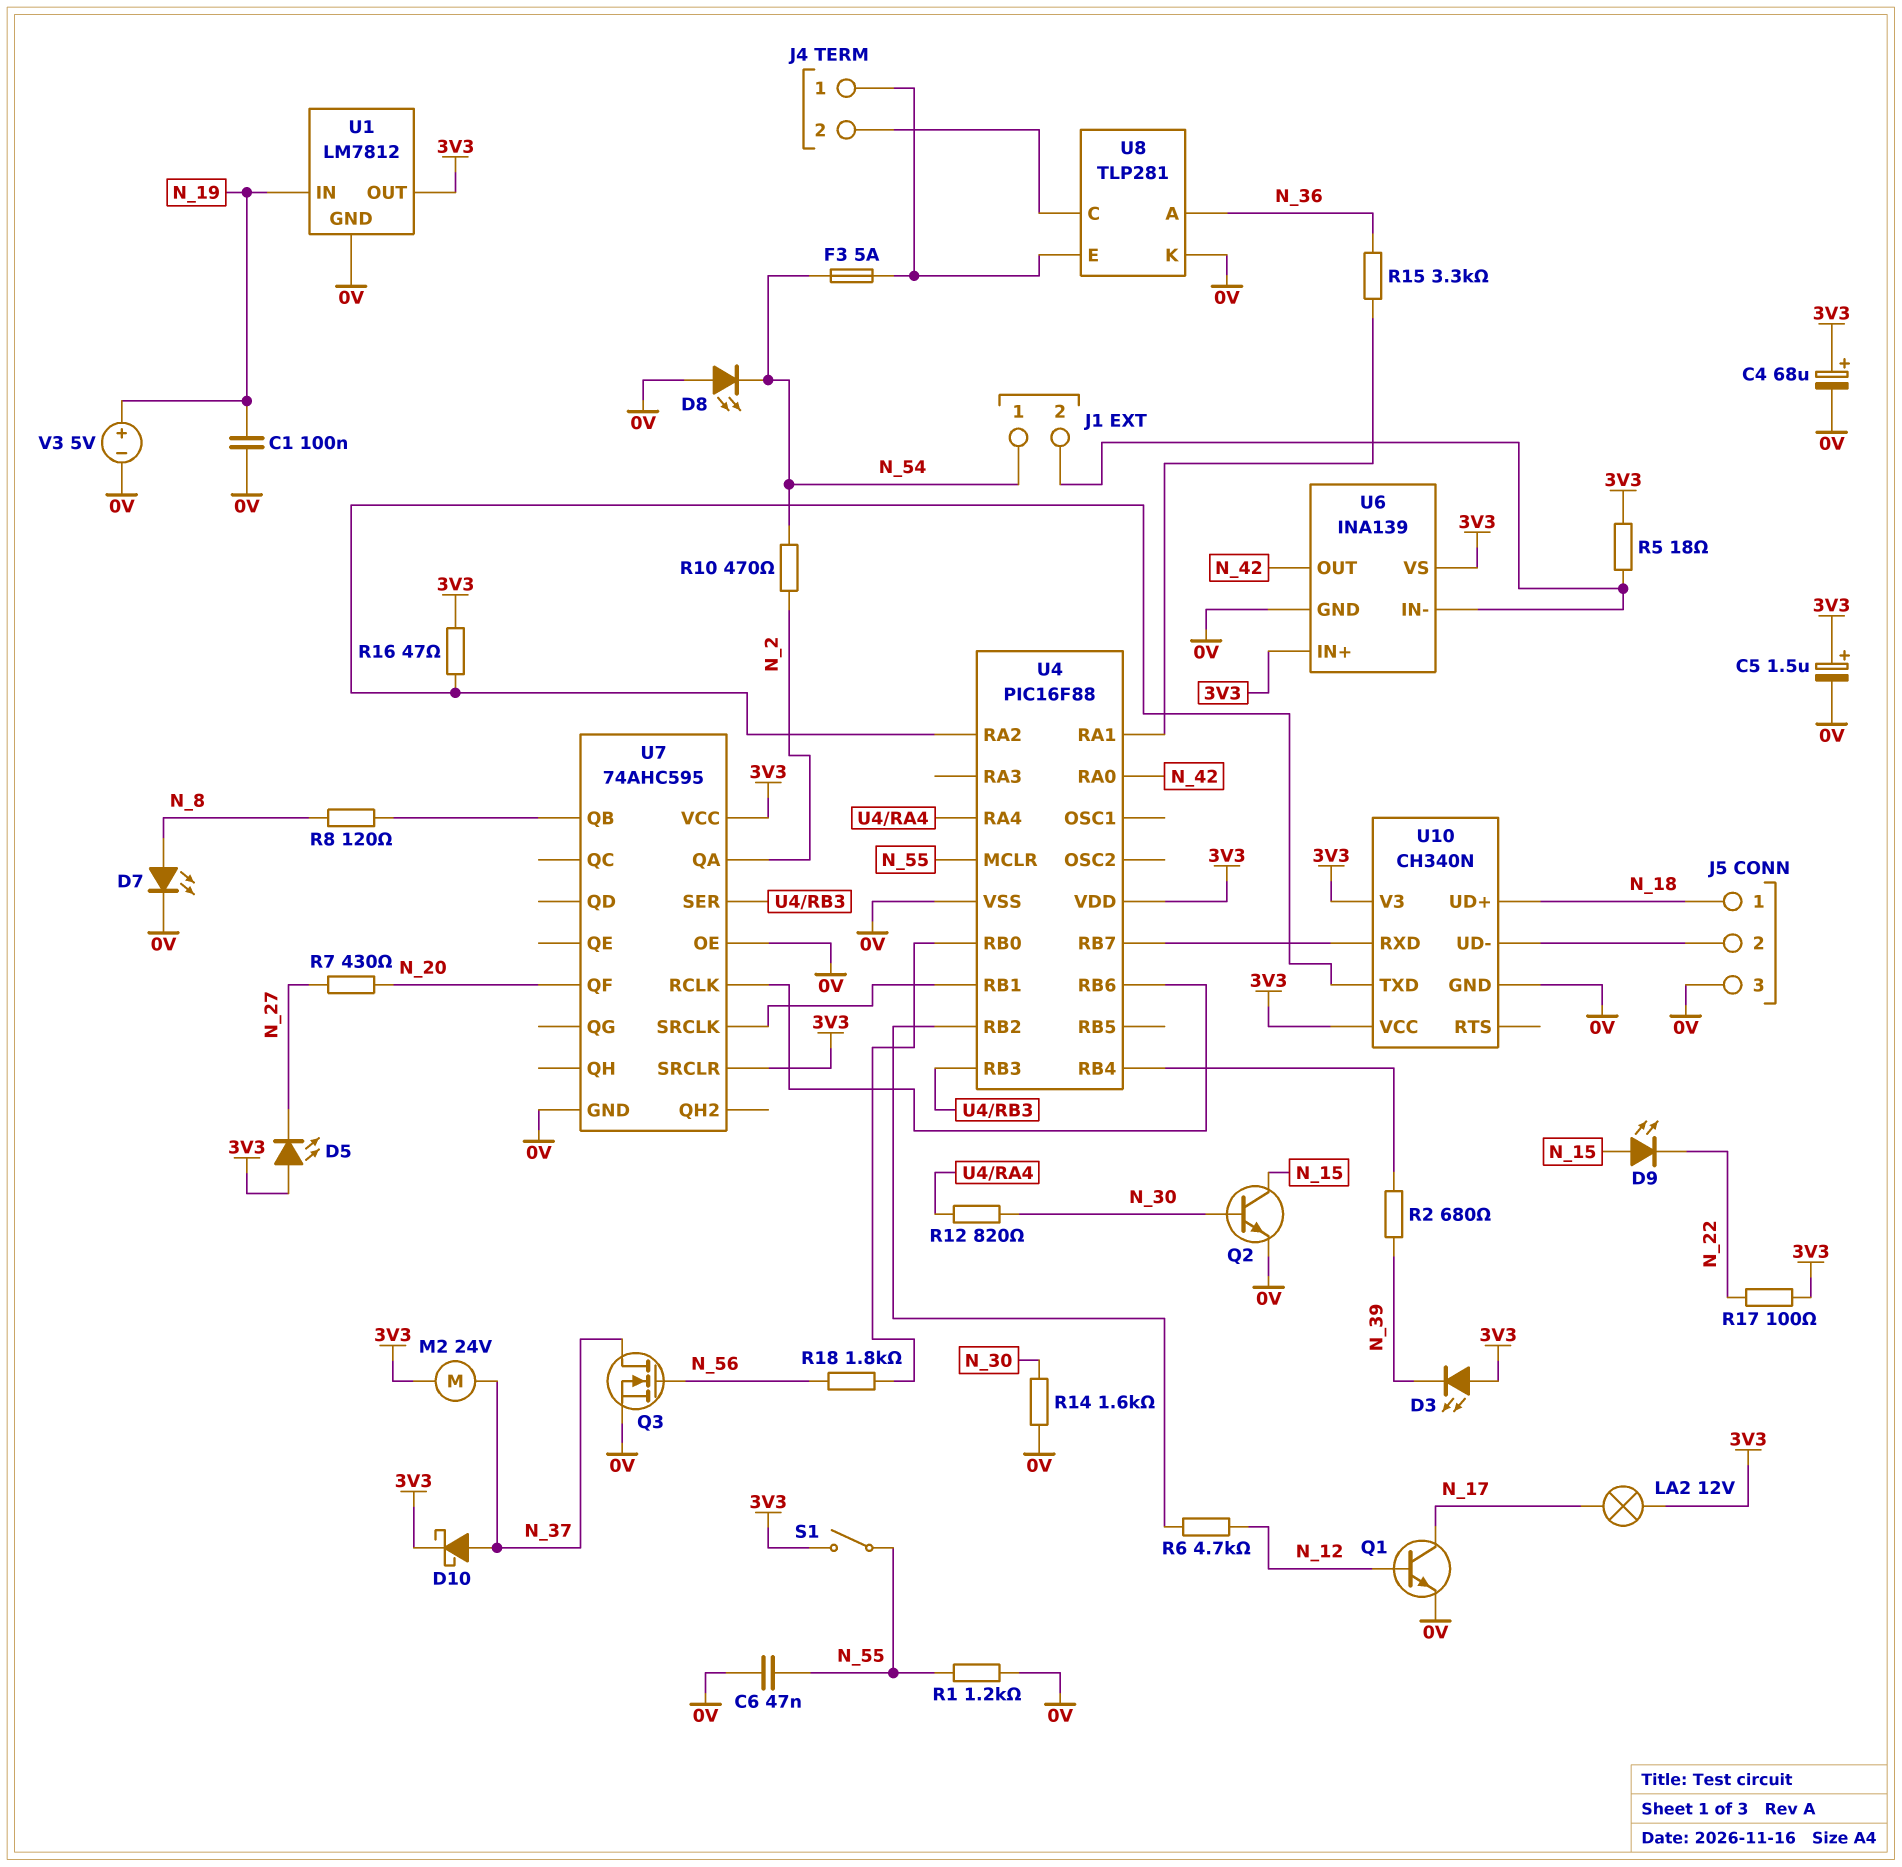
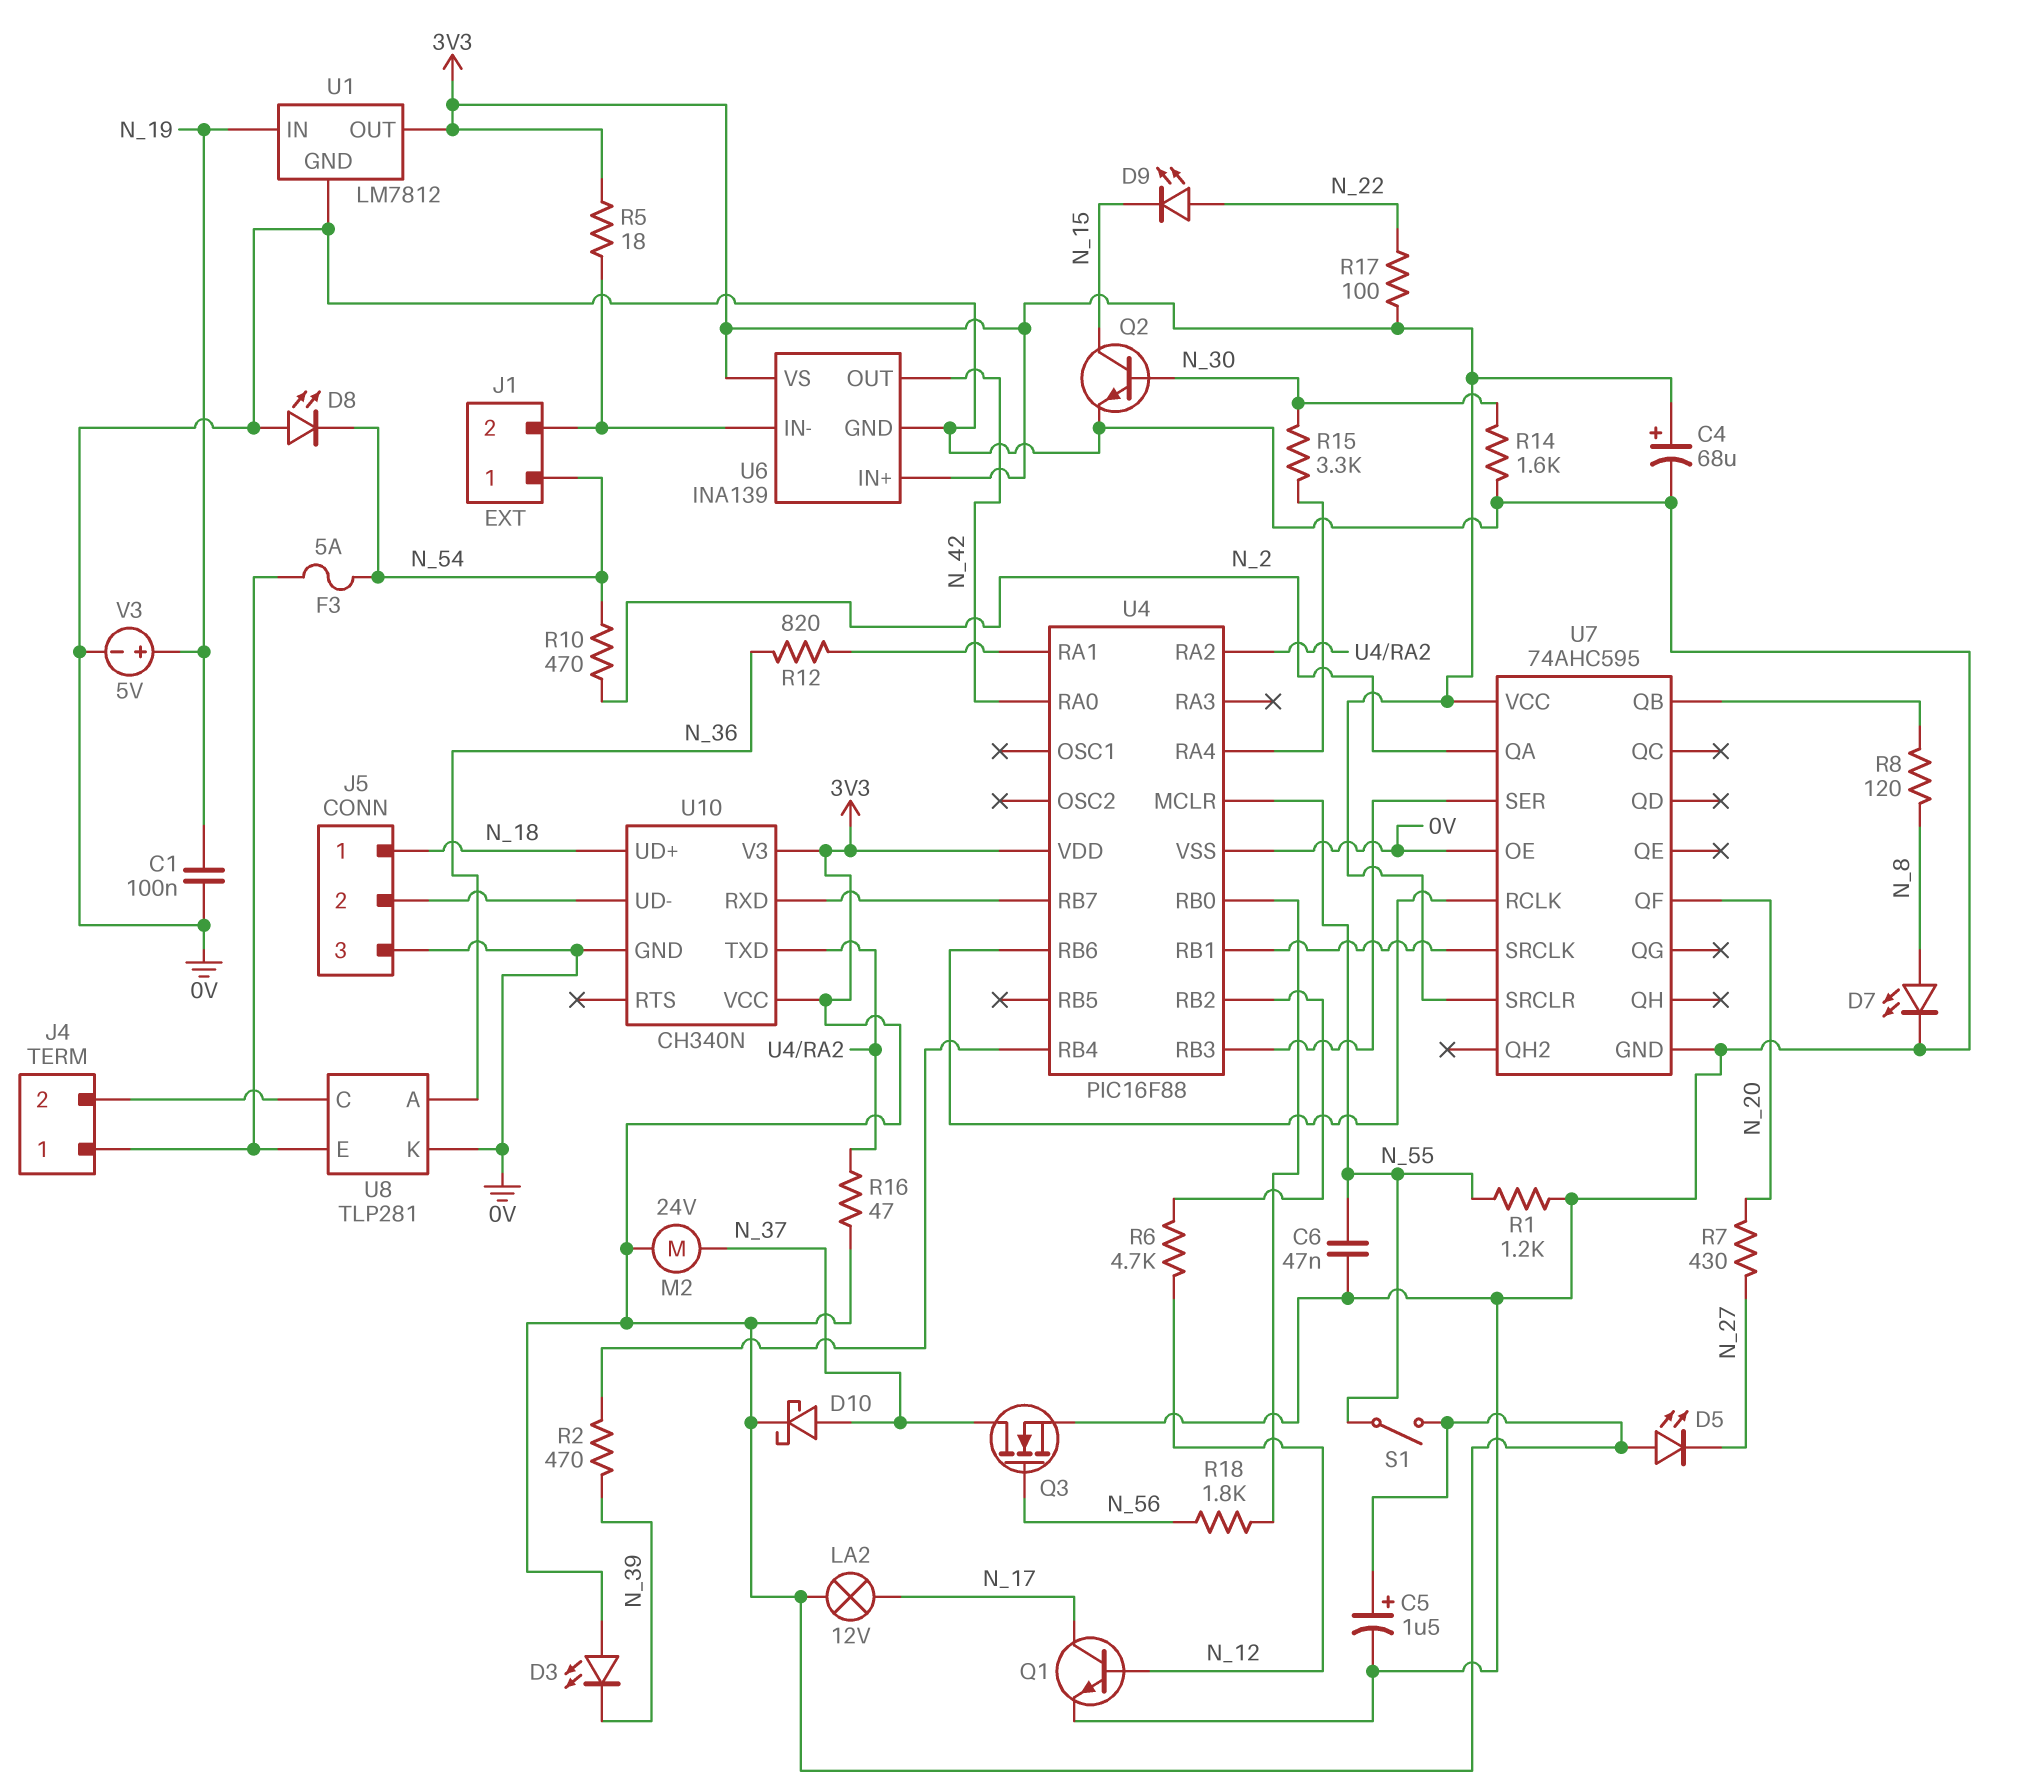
D9: LED (A N_15, K N_22) -> LED (A N_22, K N_15)
R2: 680 (N_39, U4/RB4) -> 470 (N_39, U4/RB4)
R12: 820 (N_30, U4/RA4) -> 820 (N_36, U4/RA1)
R15: 3.3k (N_36, U4/RA1) -> 3.3k (N_30, U4/RA4)

